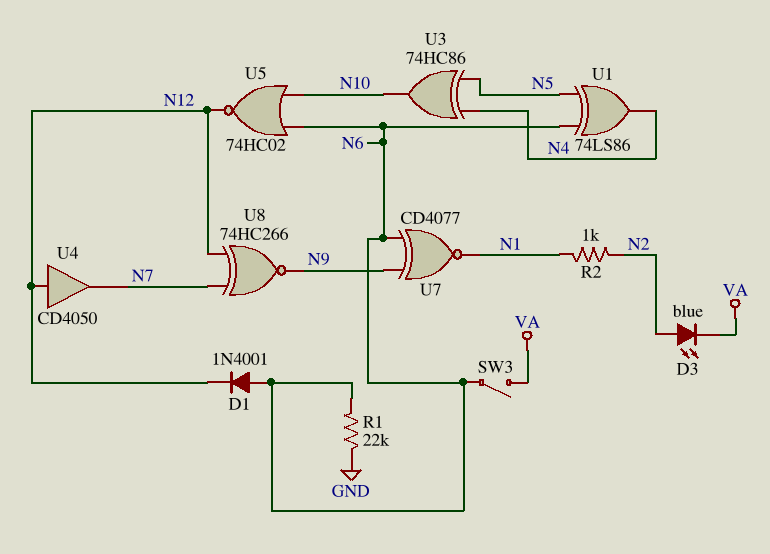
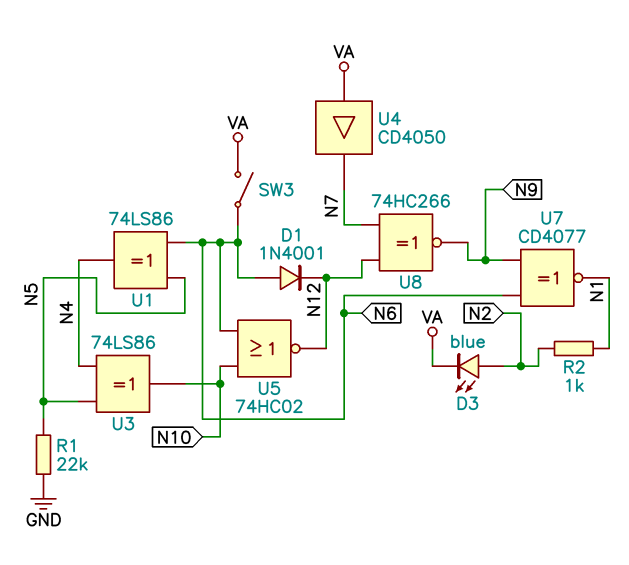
R1: 22k (GND, N6) -> 22k (GND, N5)
U3: XOR 74HC86 (in N4, in N5, out N10) -> XOR 74LS86 (in N4, in N5, out N10)
U4: buffer CD4050 (in N12, out N7) -> buffer CD4050 (in VA, out N7)

